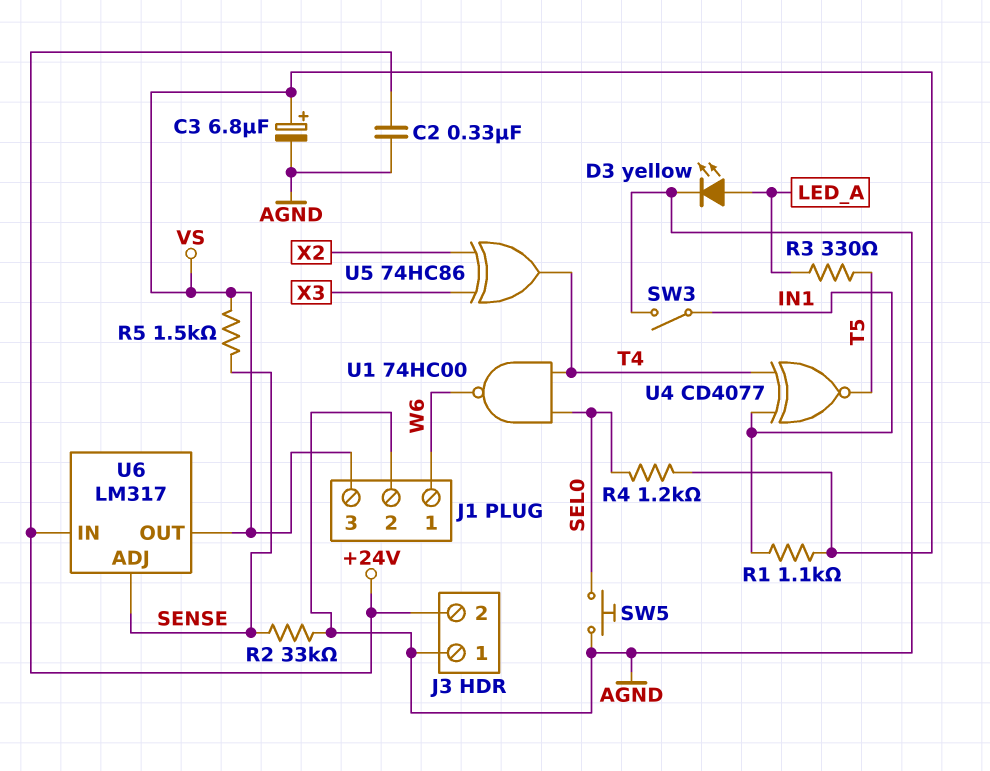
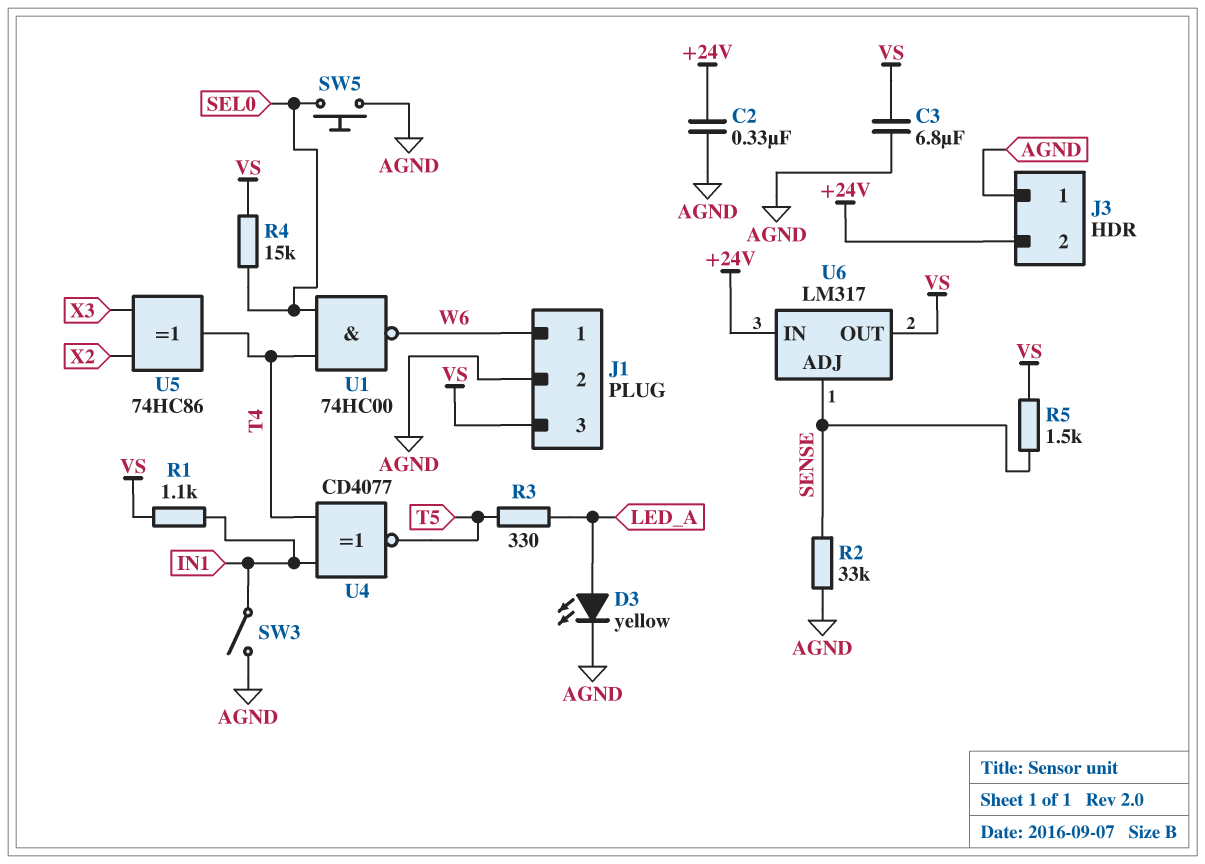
C3: 6.8uF (plus VS, minus AGND) -> 6.8uF (AGND, VS)
R4: 1.2k (SEL0, VS) -> 15k (SEL0, VS)

